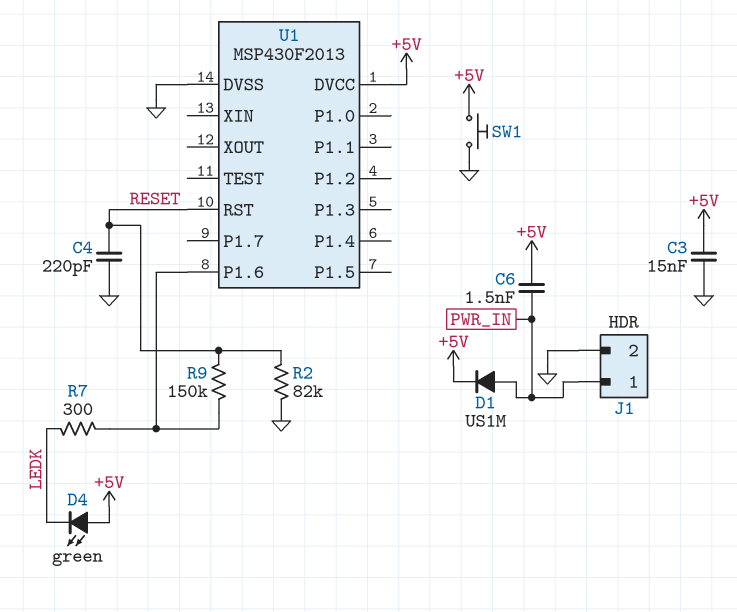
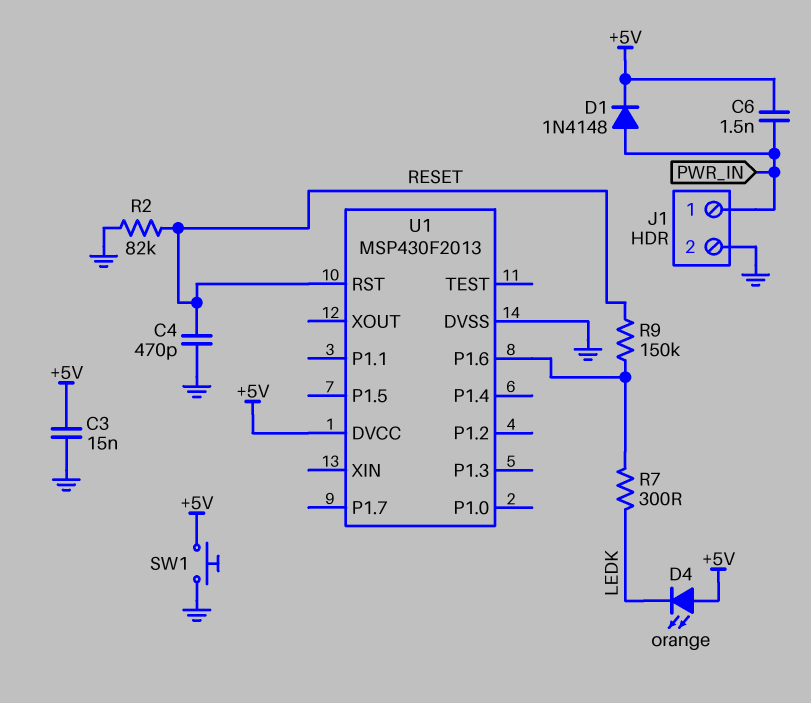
C4: 220pF (GND, RESET) -> 470pF (GND, RESET)
D1: diode US1M (A PWR_IN, K +5V) -> diode 1N4148 (A PWR_IN, K +5V)
D4: LED green (A +5V, K LEDK) -> LED orange (A +5V, K LEDK)

